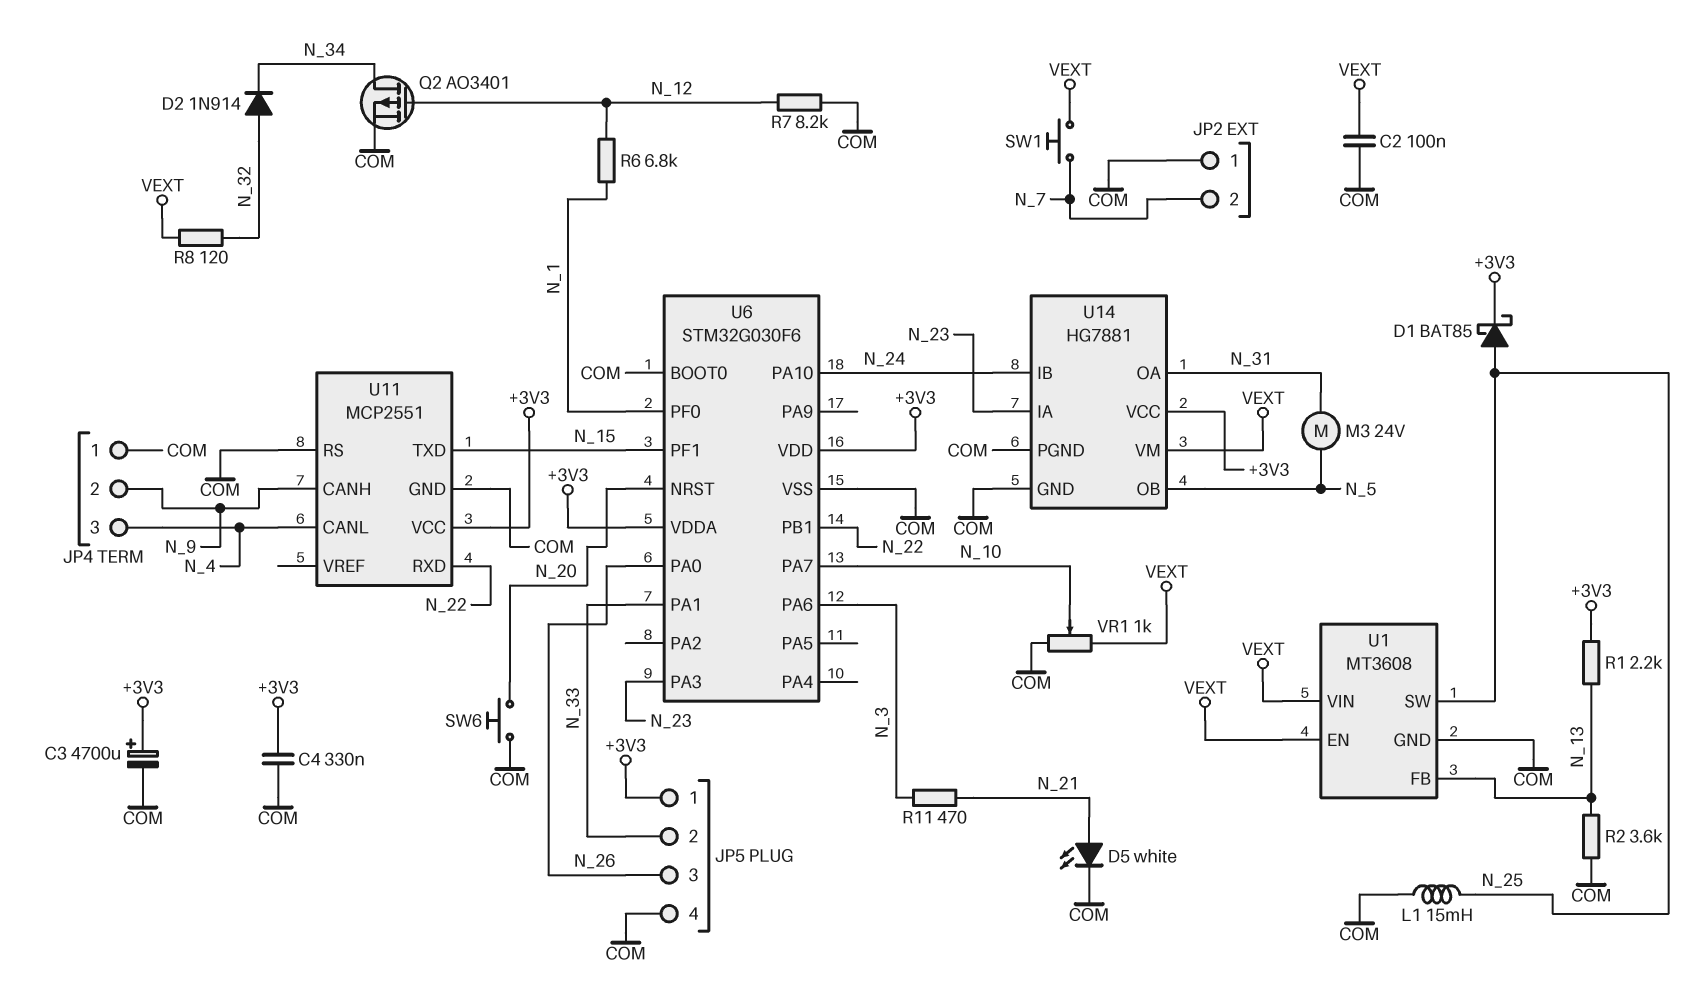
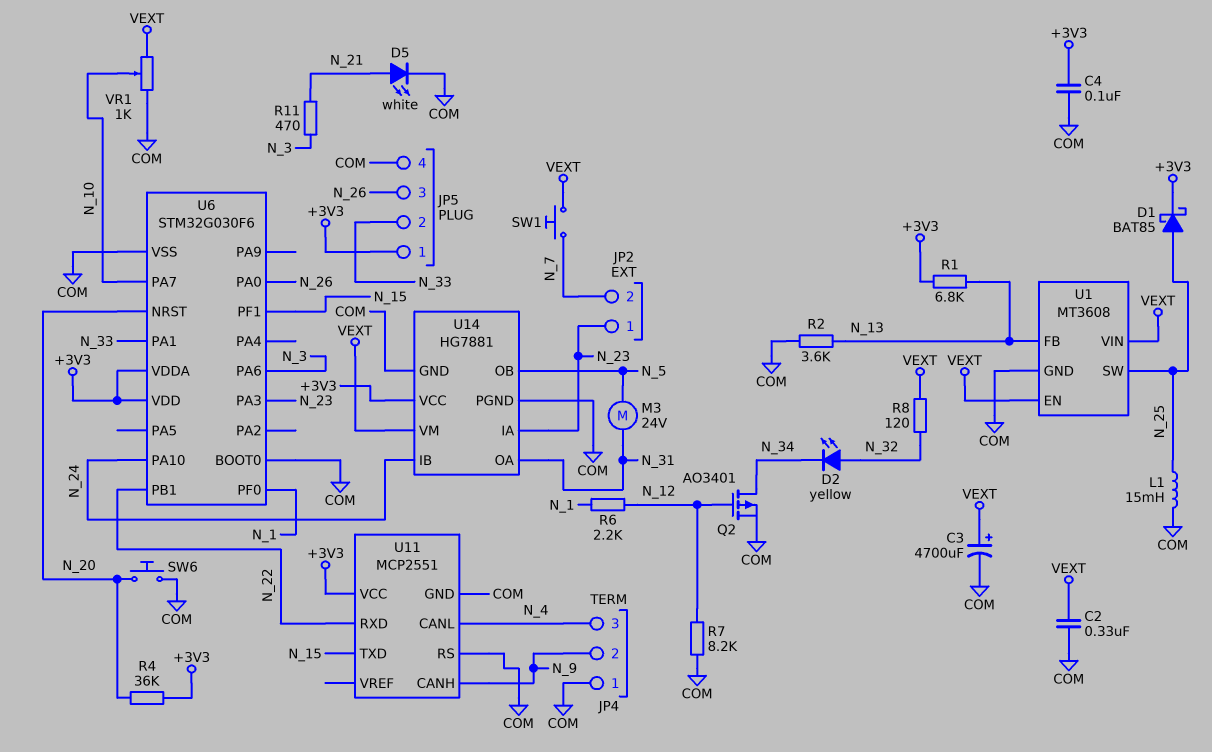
C2: 100nF (COM, VEXT) -> 330nF (COM, VEXT)
C3: 4700uF (plus +3V3, minus COM) -> 4700uF (plus VEXT, minus COM)
C4: 330nF (+3V3, COM) -> 100nF (+3V3, COM)
D2: diode 1N914 (A N_32, K N_34) -> LED yellow (A N_32, K N_34)
JP2 pin 1: COM -> N_23
R1: 2.2k (+3V3, N_13) -> 6.8k (+3V3, N_13)
R4: none -> 36k (+3V3, N_20)
R6: 6.8k (N_1, N_12) -> 2.2k (N_1, N_12)

